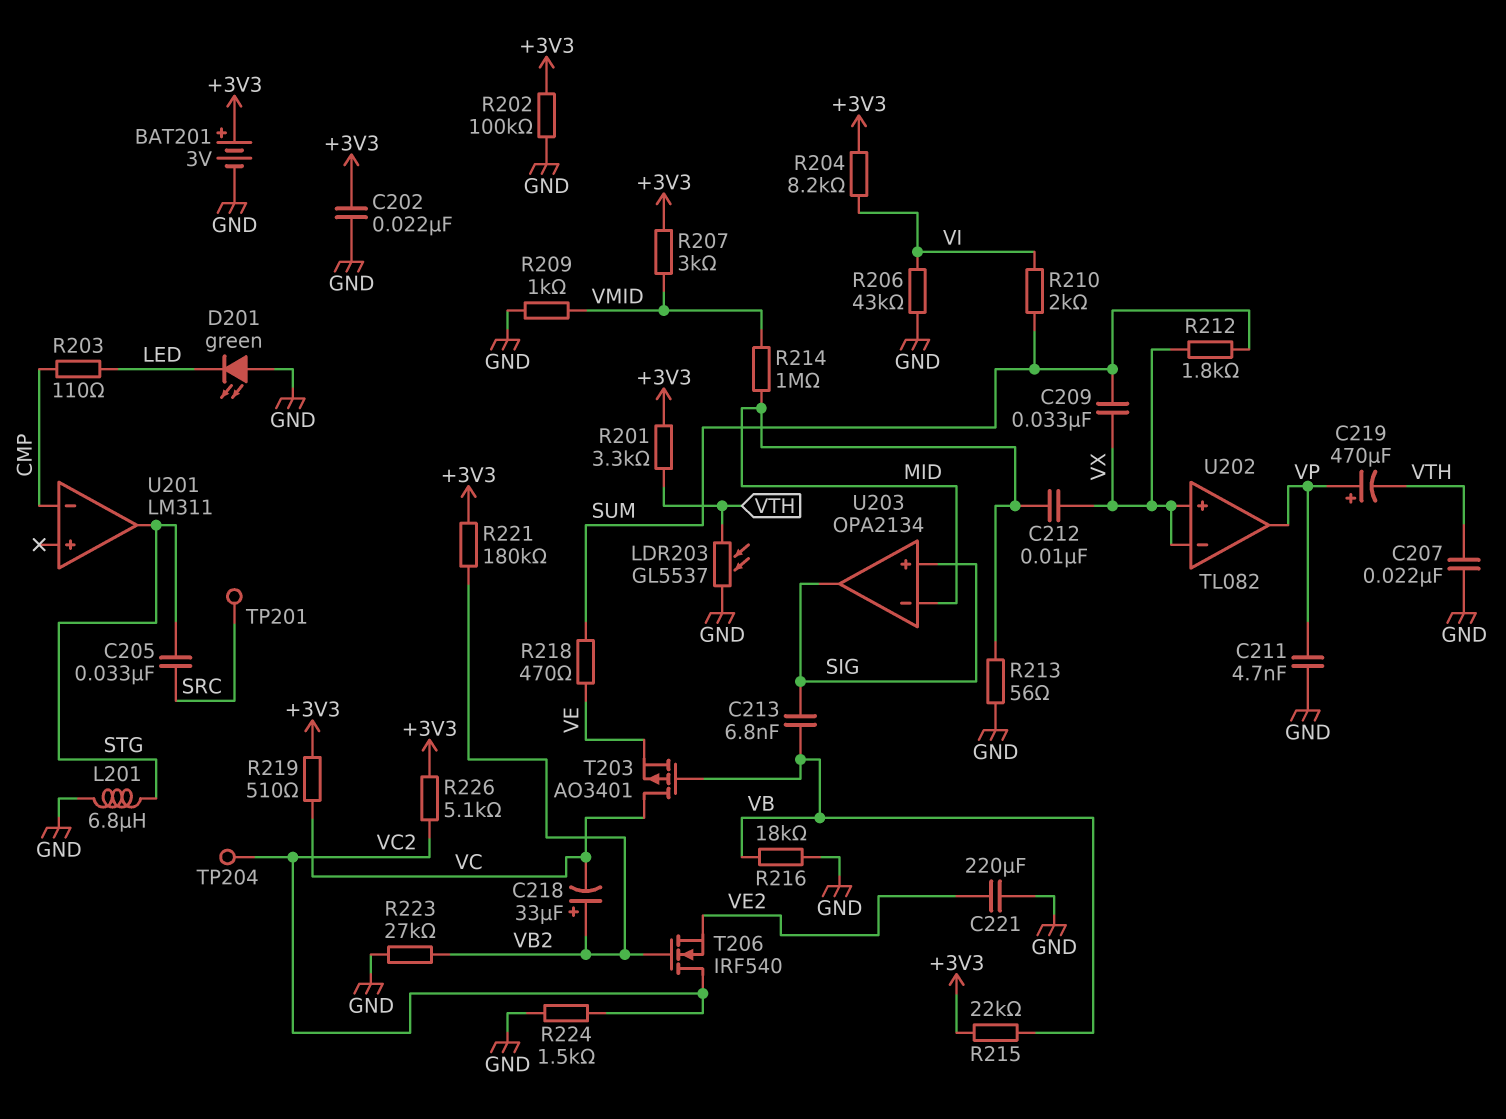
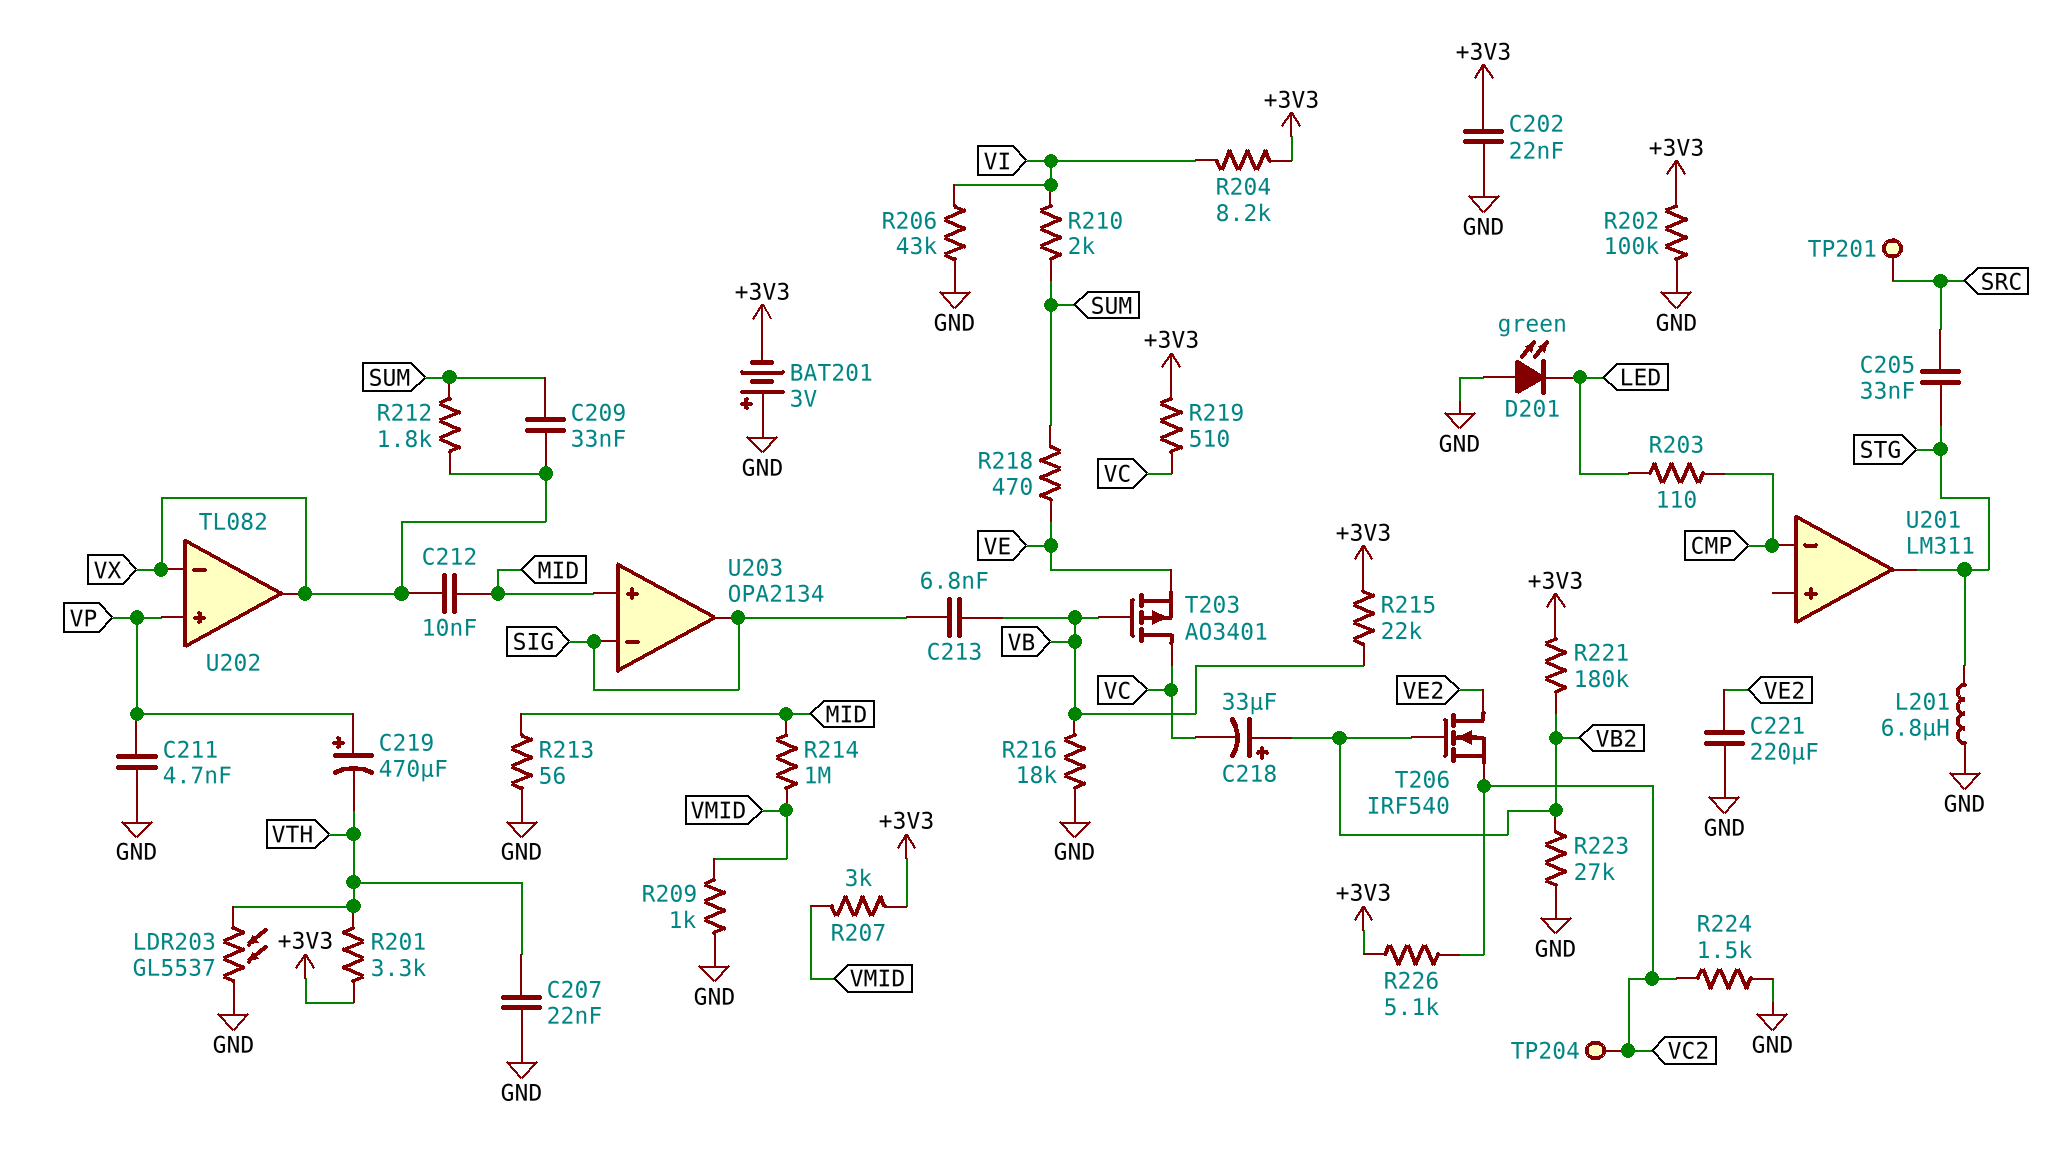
BAT201: 3V (plus +3V3, minus GND) -> 3V (plus GND, minus +3V3)
T206: NMOS IRF540 (G VB2, D VC2, S VE2) -> NMOS IRF540 (G VB2, D VE2, S VC2)
U202 pin in+: VX -> VP
U202 pin out: VP -> VX
U203 pin in+: SIG -> MID
U203 pin in-: MID -> SIG

